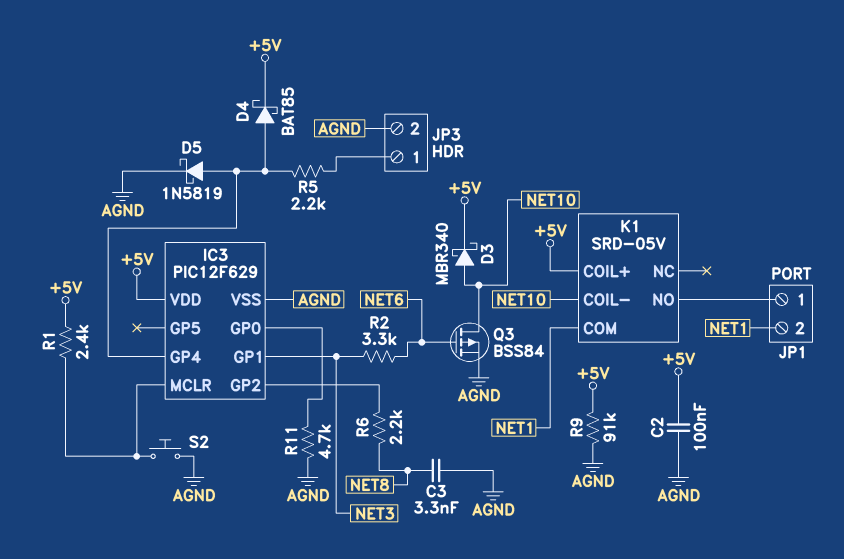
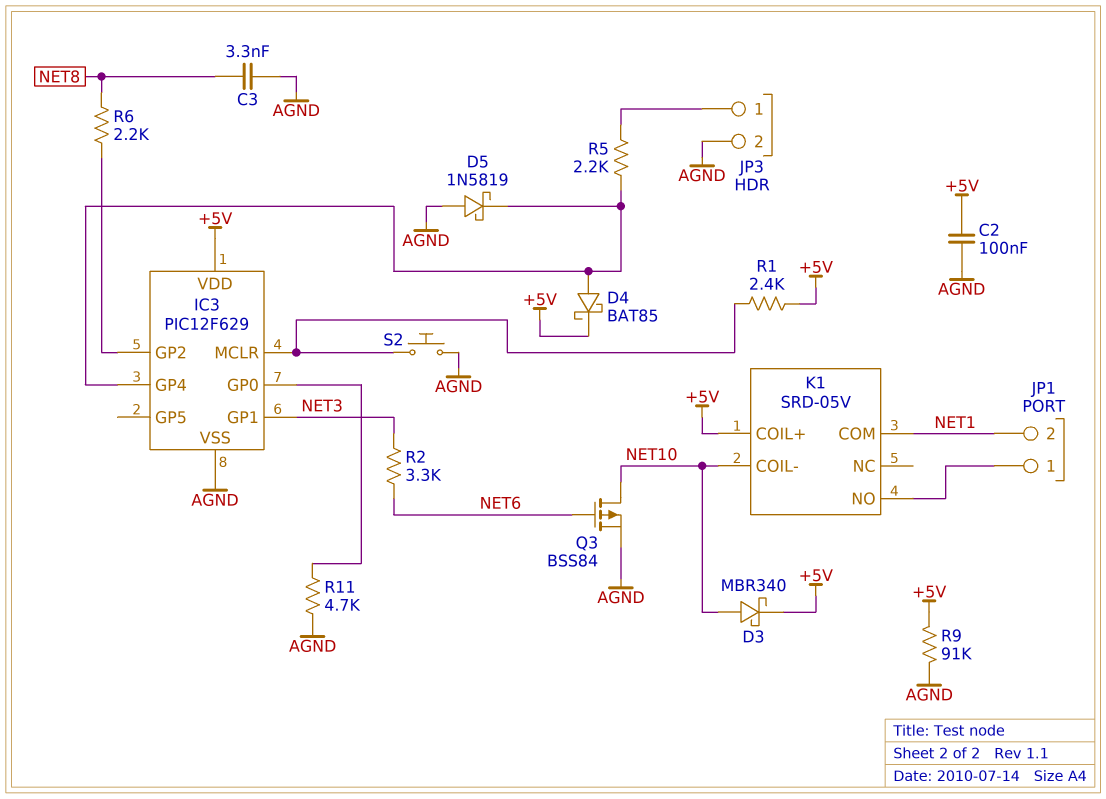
D5: schottky 1N5819 (A IC3/GP4, K AGND) -> schottky 1N5819 (A AGND, K IC3/GP4)

